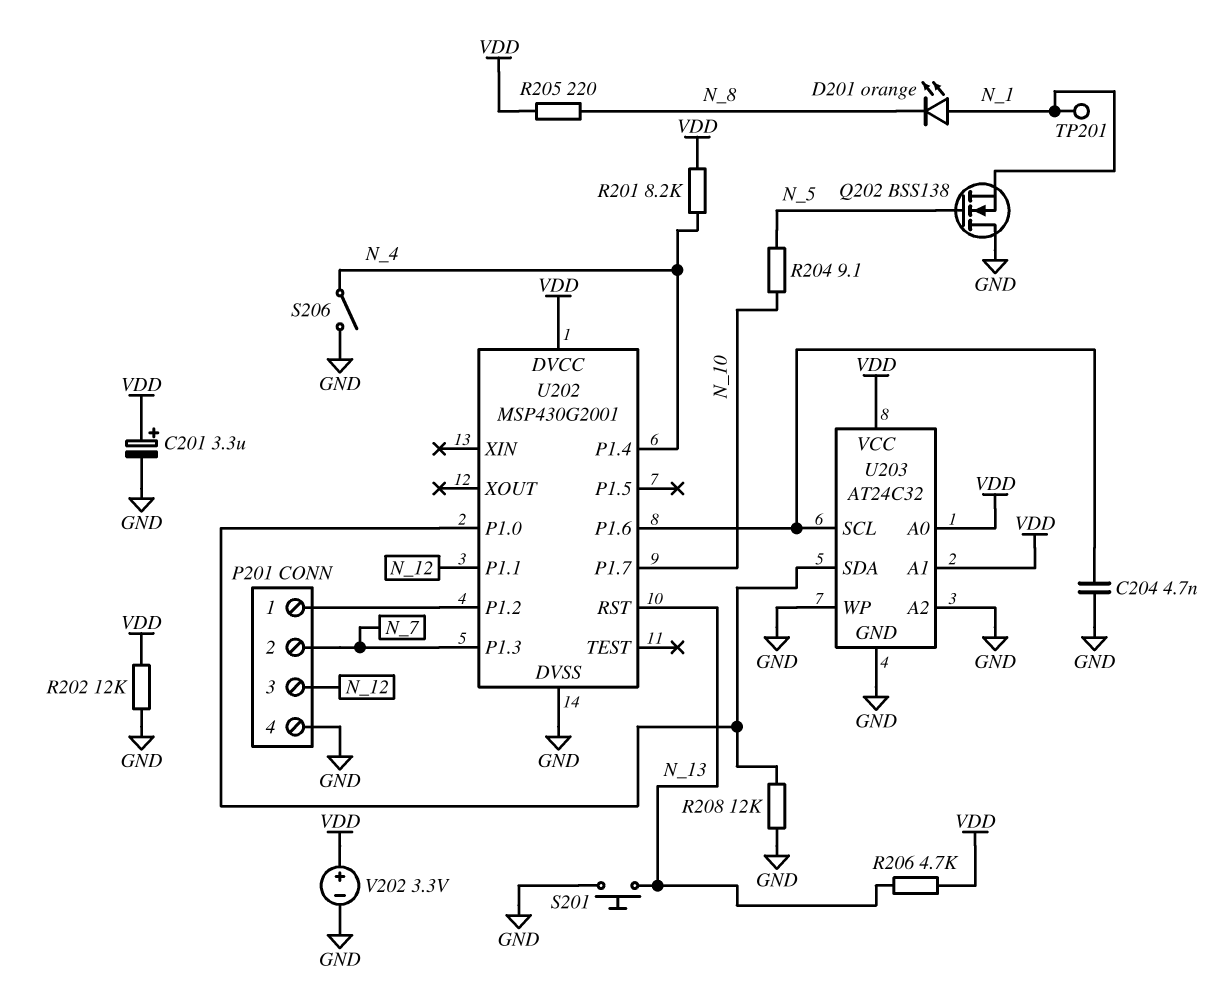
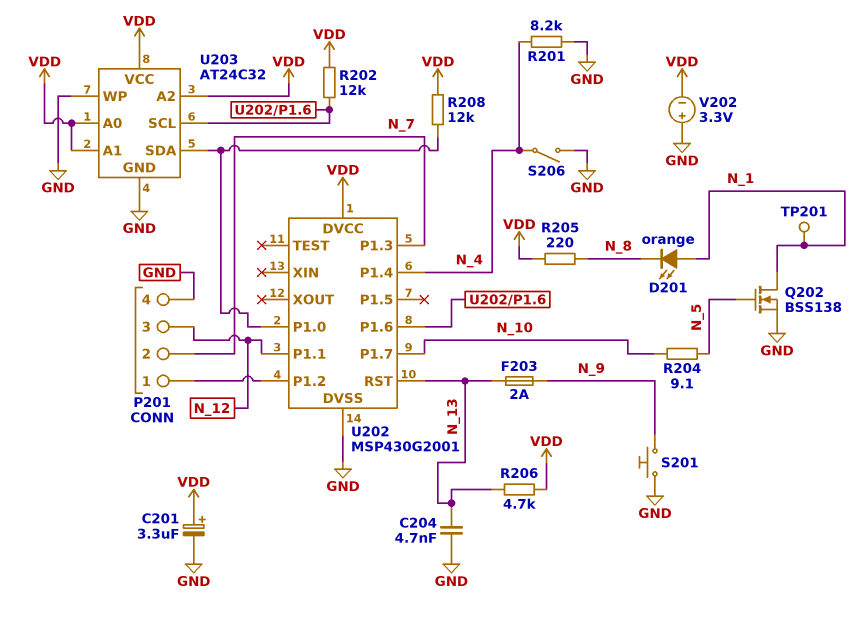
C204: 4.7nF (GND, U202/P1.6) -> 4.7nF (GND, N_13)
F203: none -> 2A (N_9, N_13)
Q202: NMOS BSS138 (G N_5, D GND, S N_1) -> NMOS BSS138 (G N_5, D N_1, S GND)
R201: 8.2k (N_4, VDD) -> 8.2k (GND, N_4)
R202: 12k (GND, VDD) -> 12k (U202/P1.6, VDD)
R208: 12k (GND, U202/P1.0) -> 12k (U202/P1.0, VDD)
S201: button (GND, N_13) -> button (GND, N_9)
U203 pin A2: GND -> VDD
V202: 3.3V (plus VDD, minus GND) -> 3.3V (plus GND, minus VDD)

